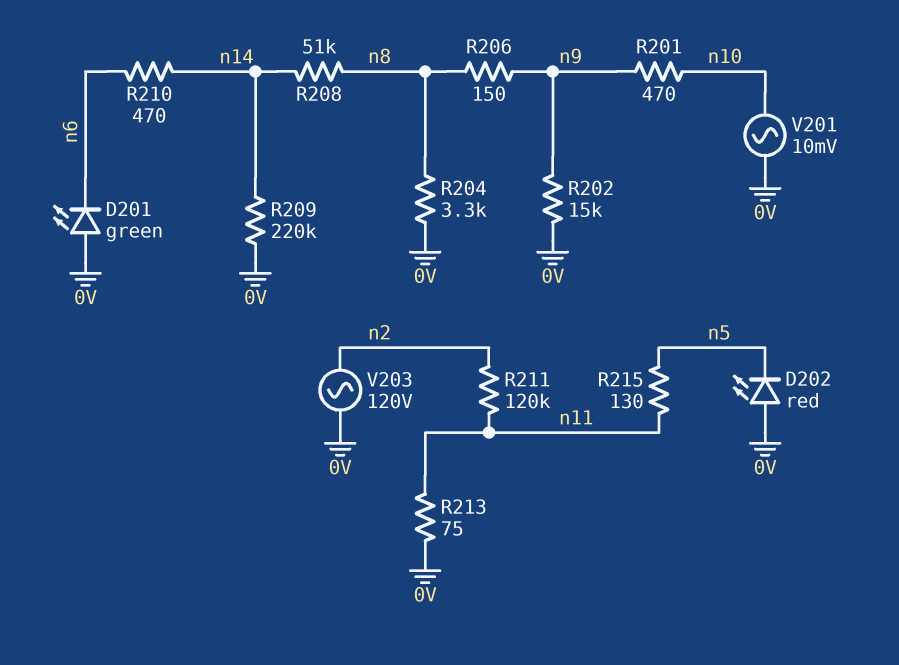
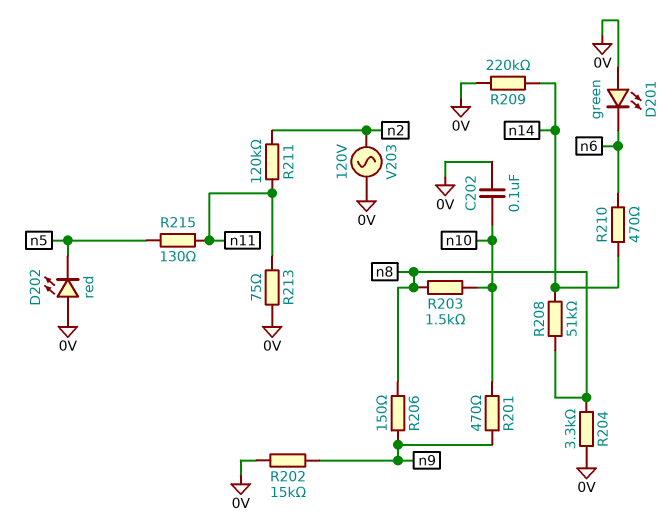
C202: none -> 100nF (0V, n10)
R203: none -> 1.5k (n8, n10)
V201: AC 10mV (0V, n10) -> none

